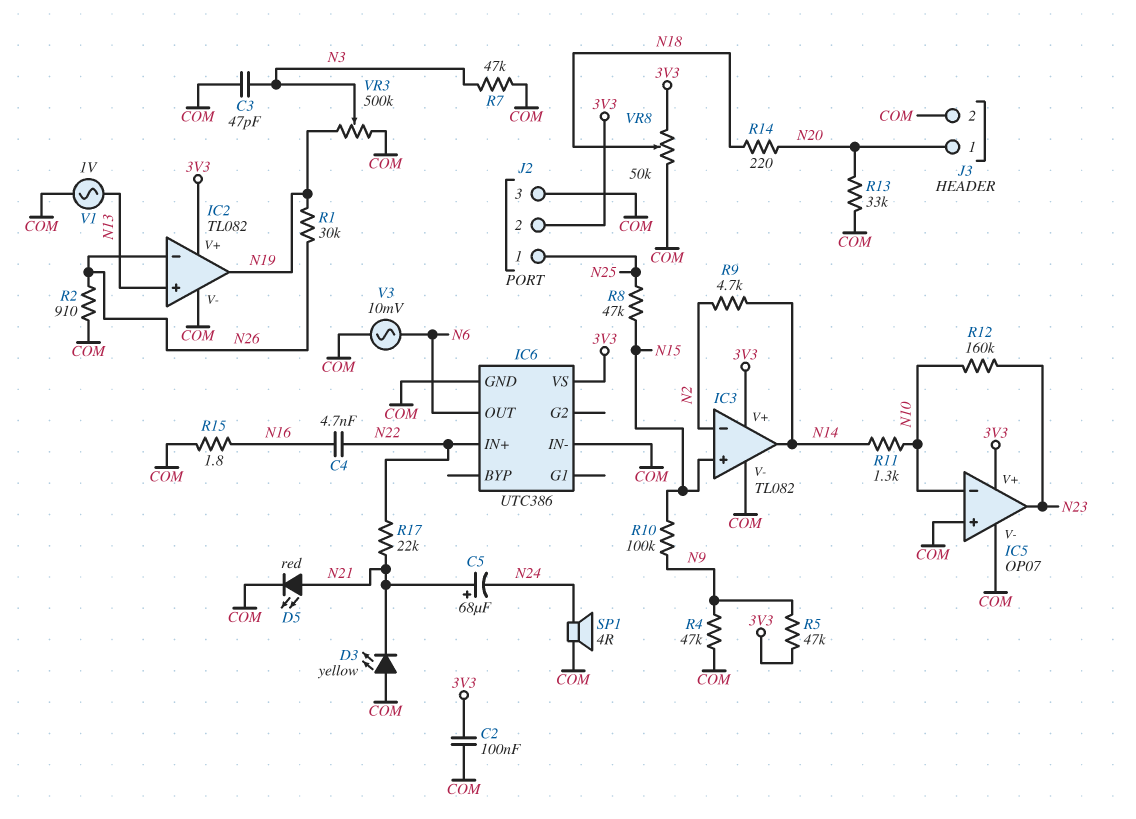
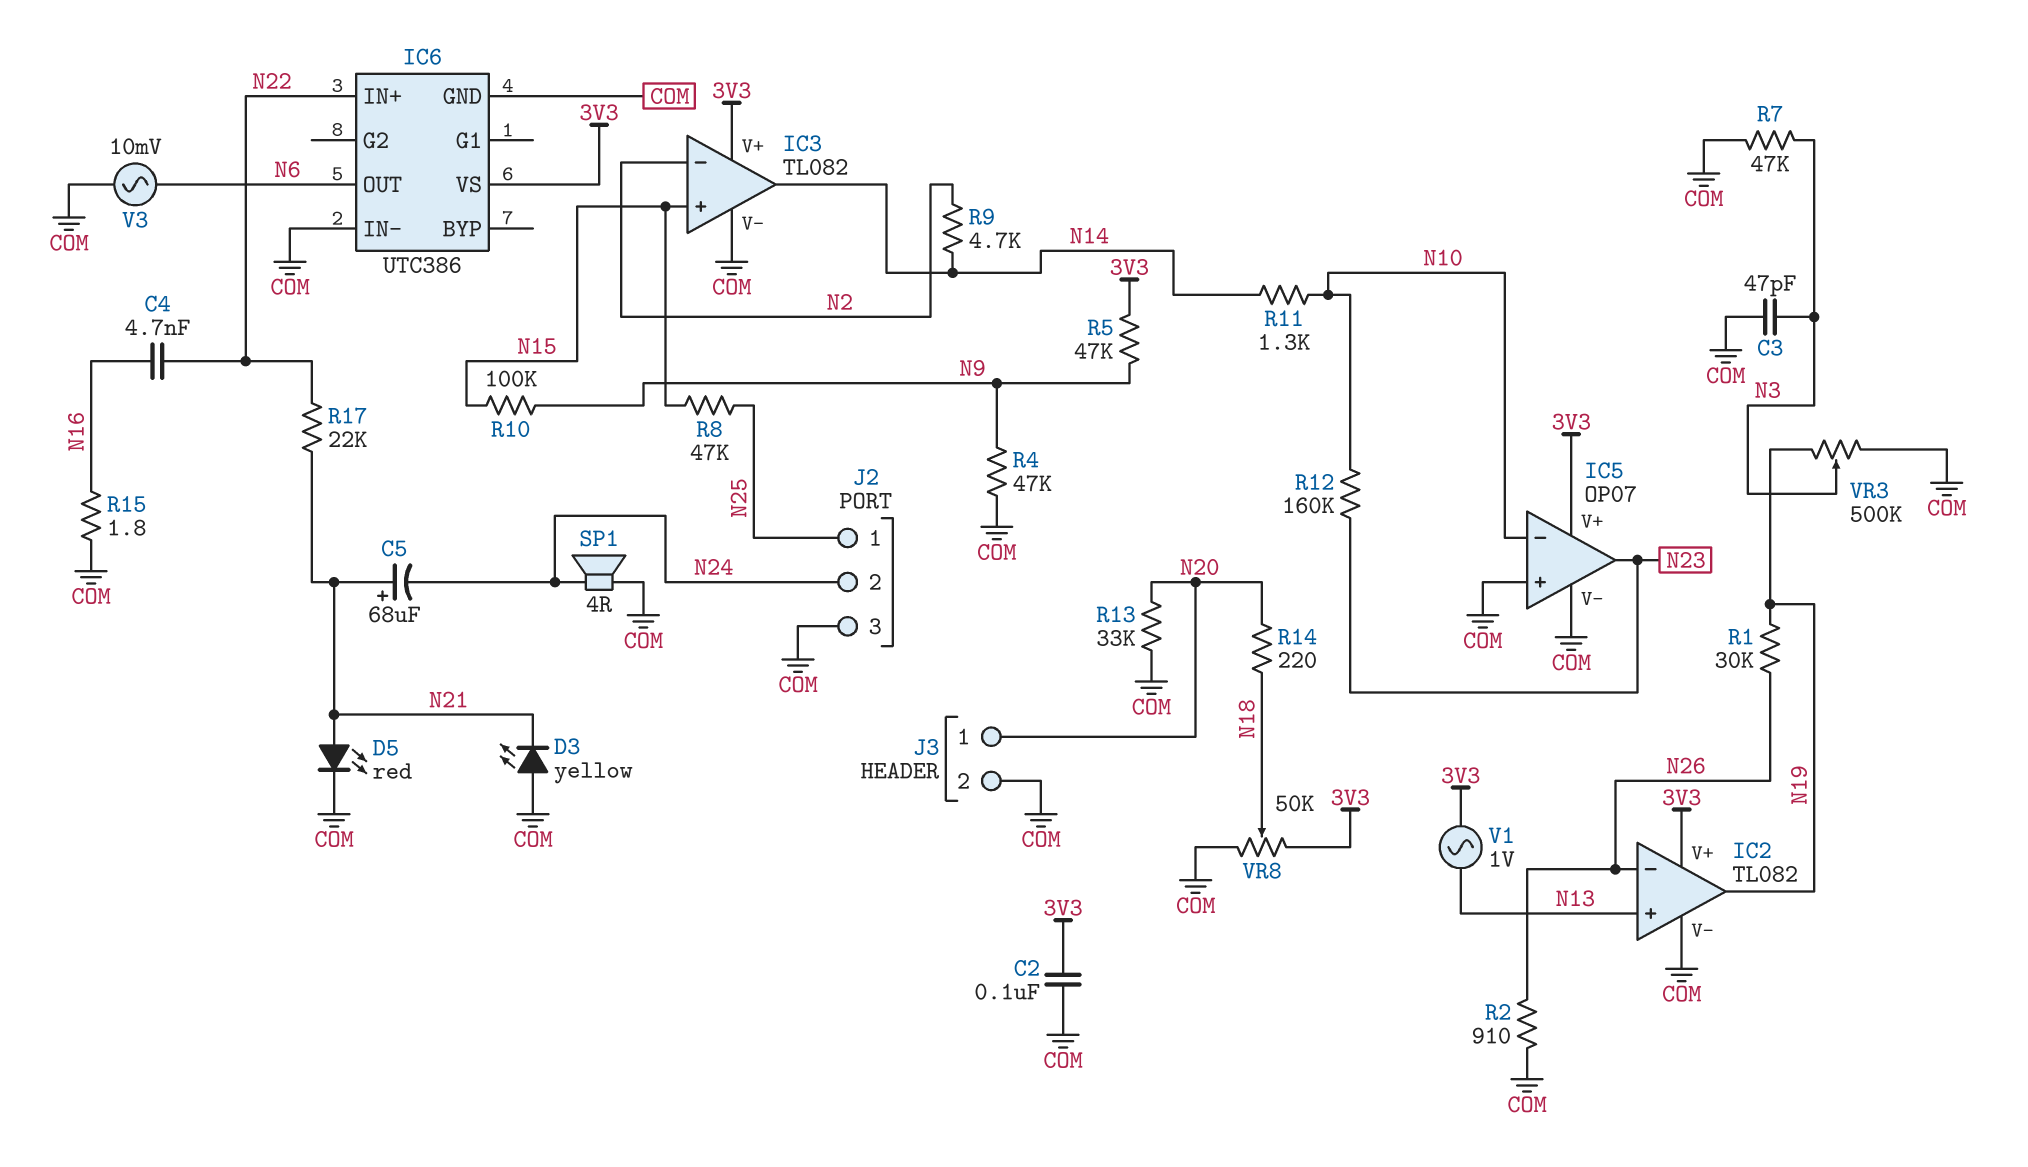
J2 pin 2: 3V3 -> N24
V1: AC 1V (COM, N13) -> AC 1V (3V3, N13)

